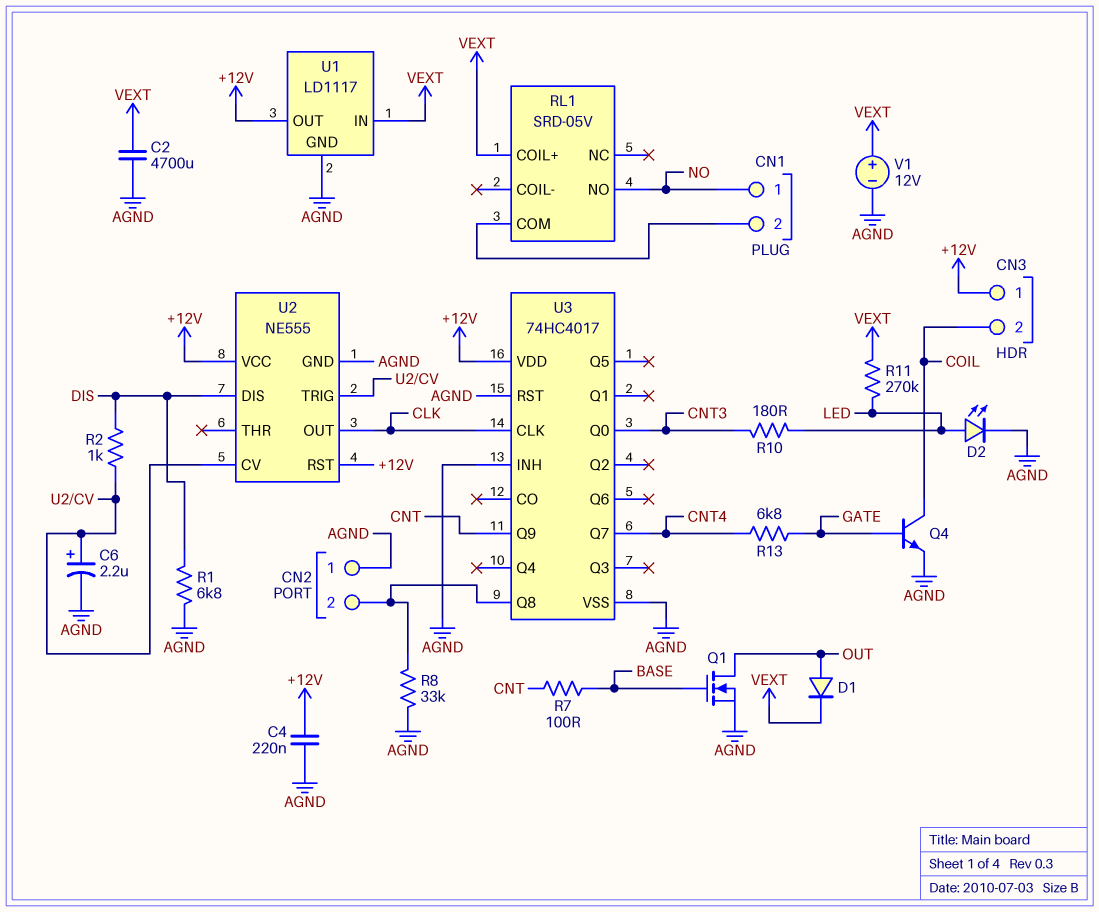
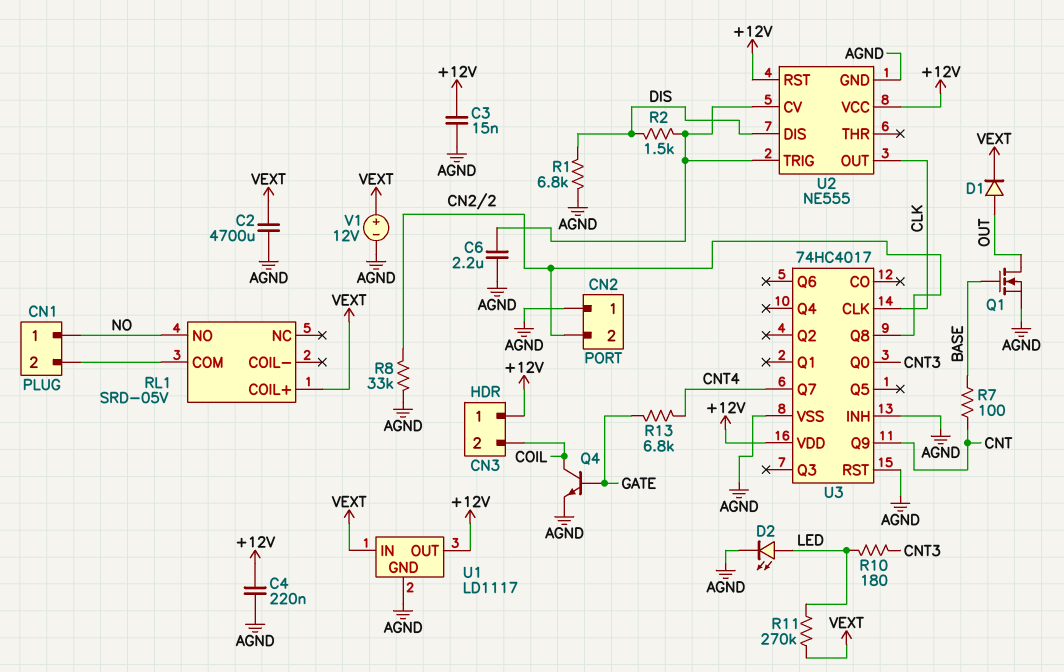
C3: none -> 15nF (+12V, AGND)
C6: 2.2uF (plus U2/CV, minus AGND) -> 2.2uF (AGND, U2/CV)
R2: 1k (DIS, U2/CV) -> 1.5k (DIS, U2/CV)

